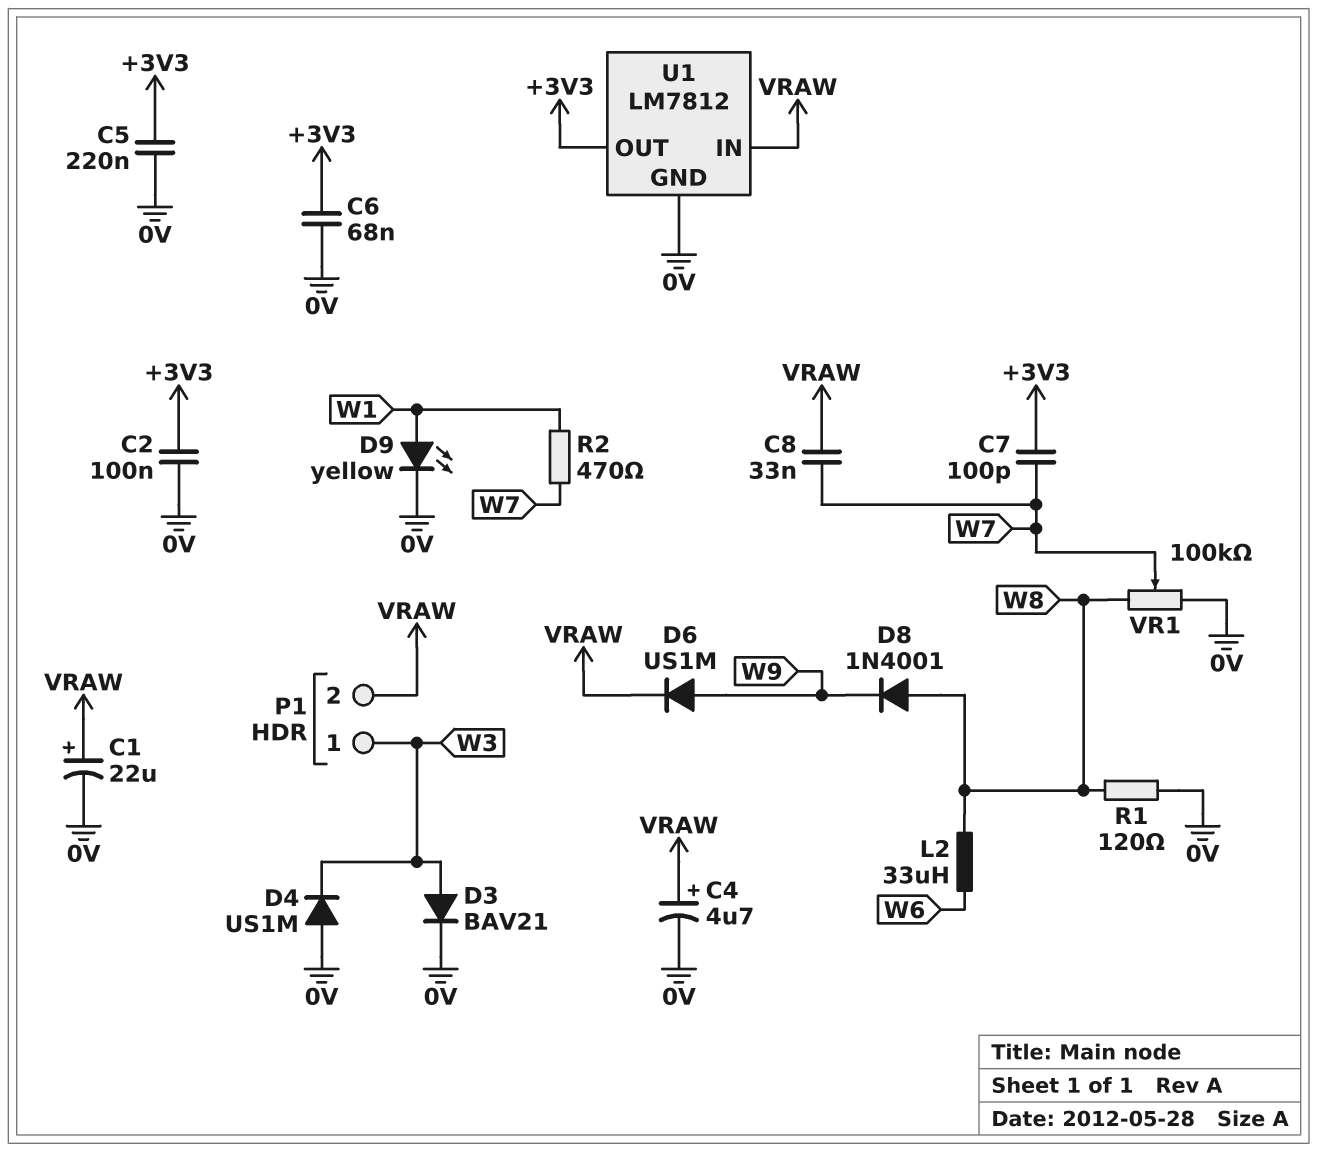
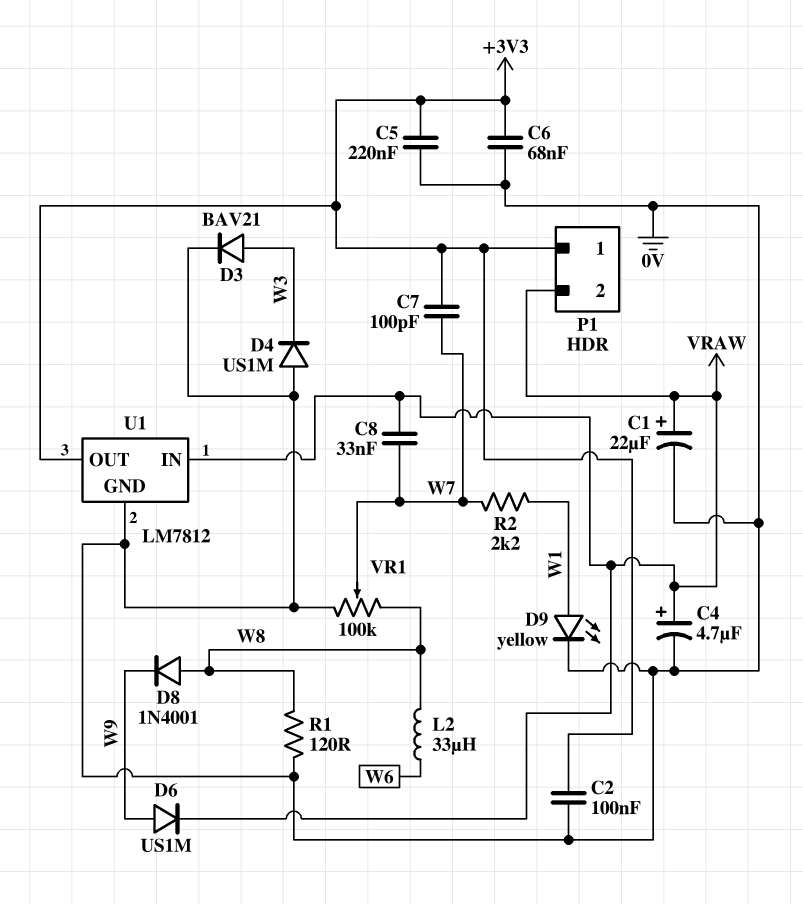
P1 pin 1: W3 -> +3V3
R2: 470 (W1, W7) -> 2.2k (W1, W7)

